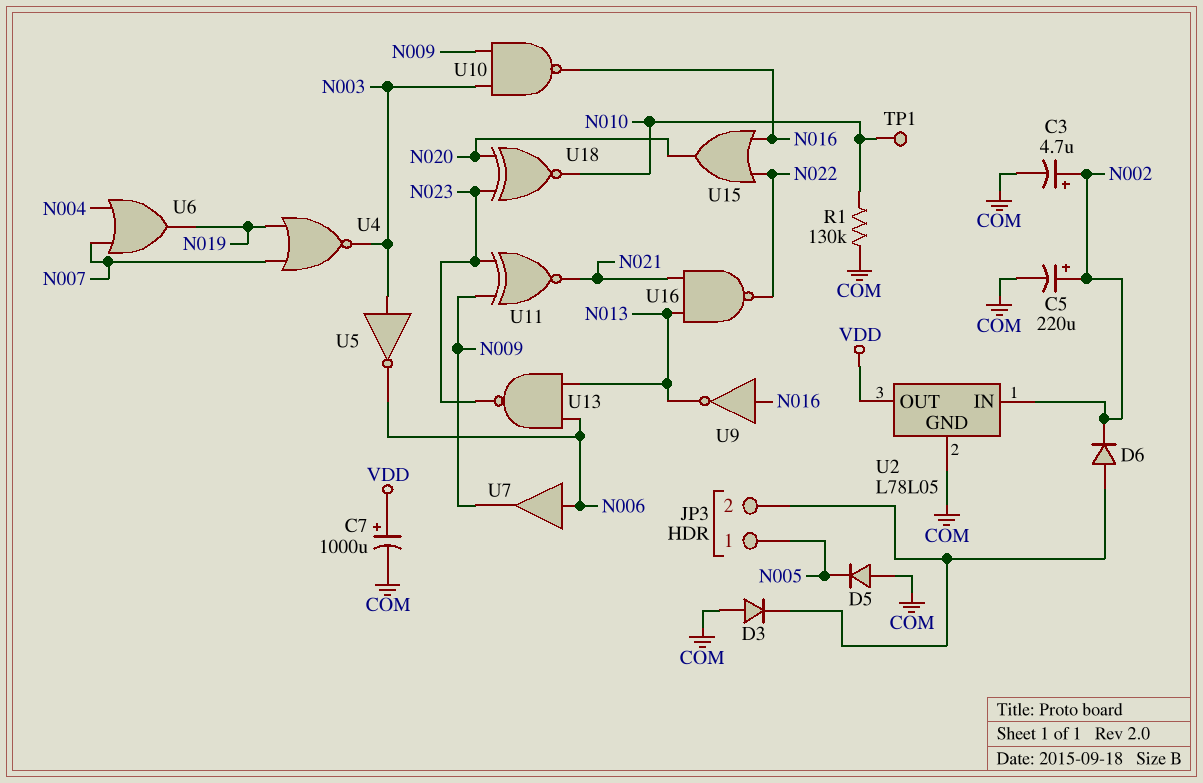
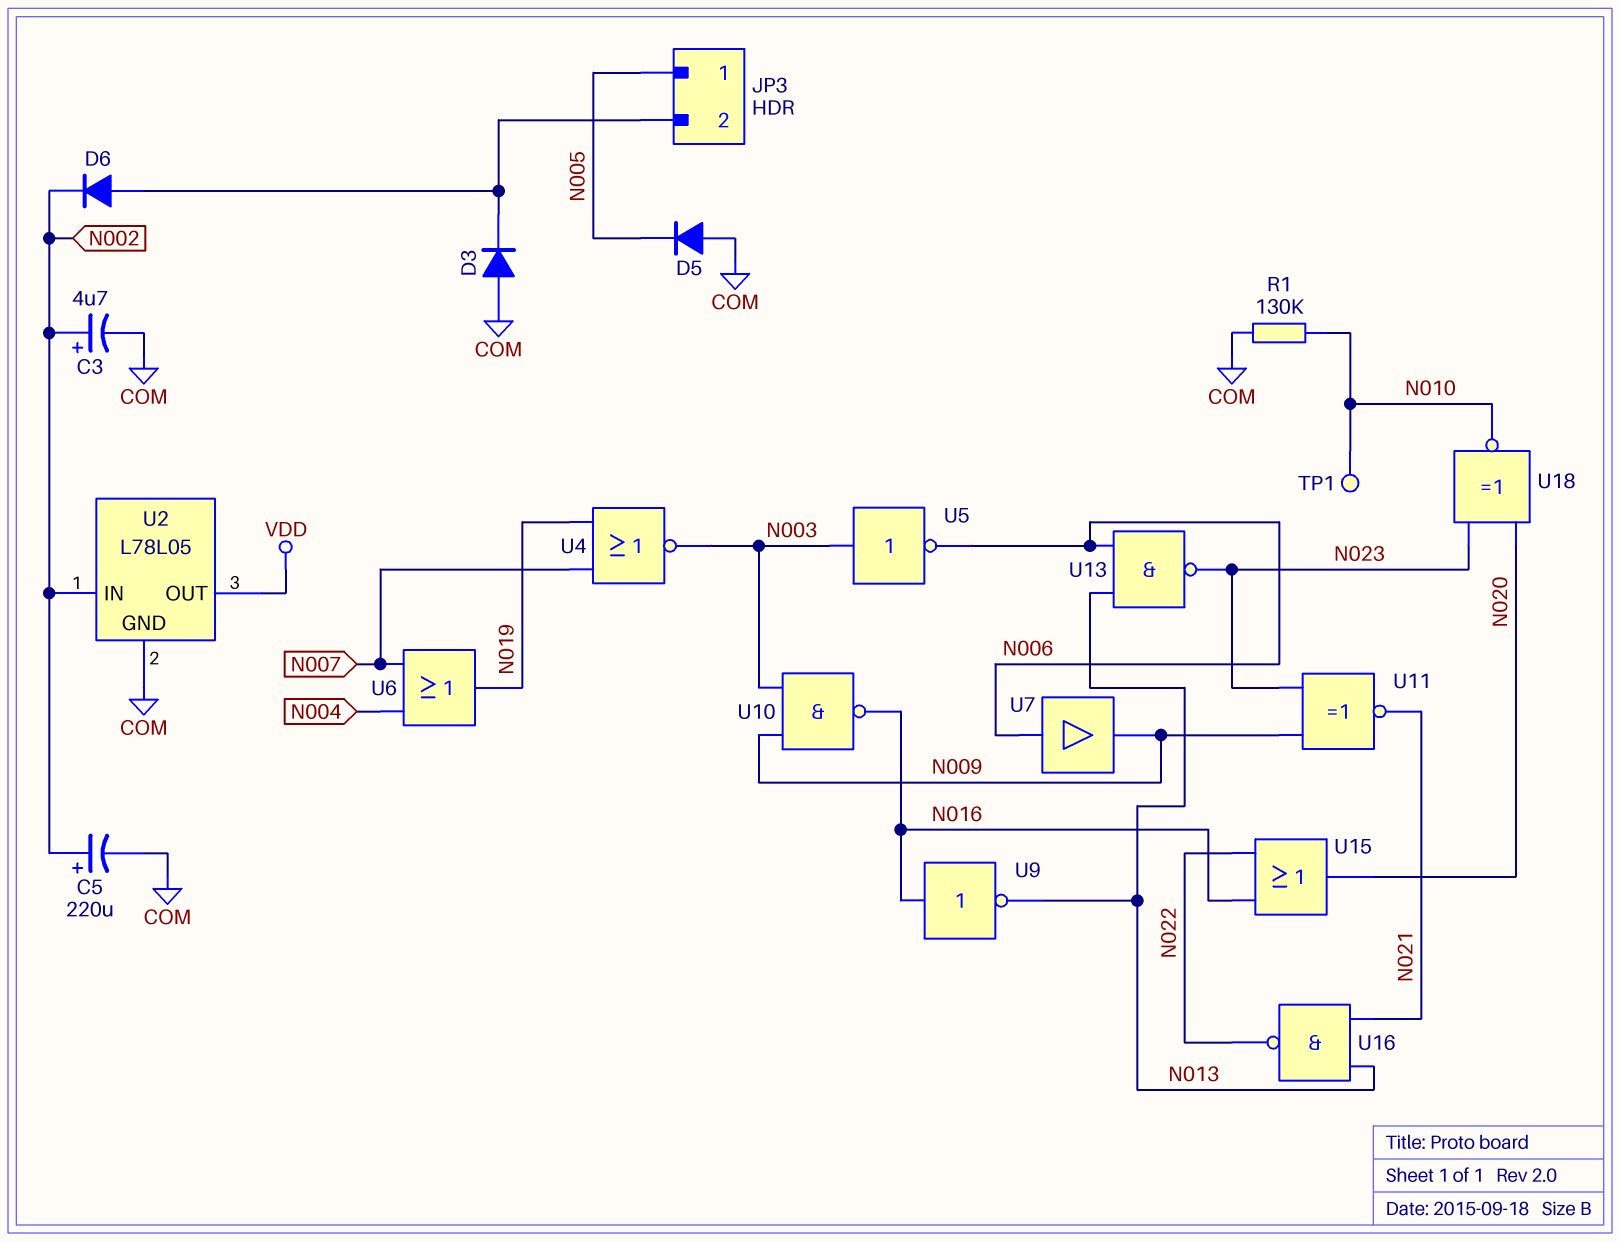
C7: 1000uF (plus VDD, minus COM) -> none

